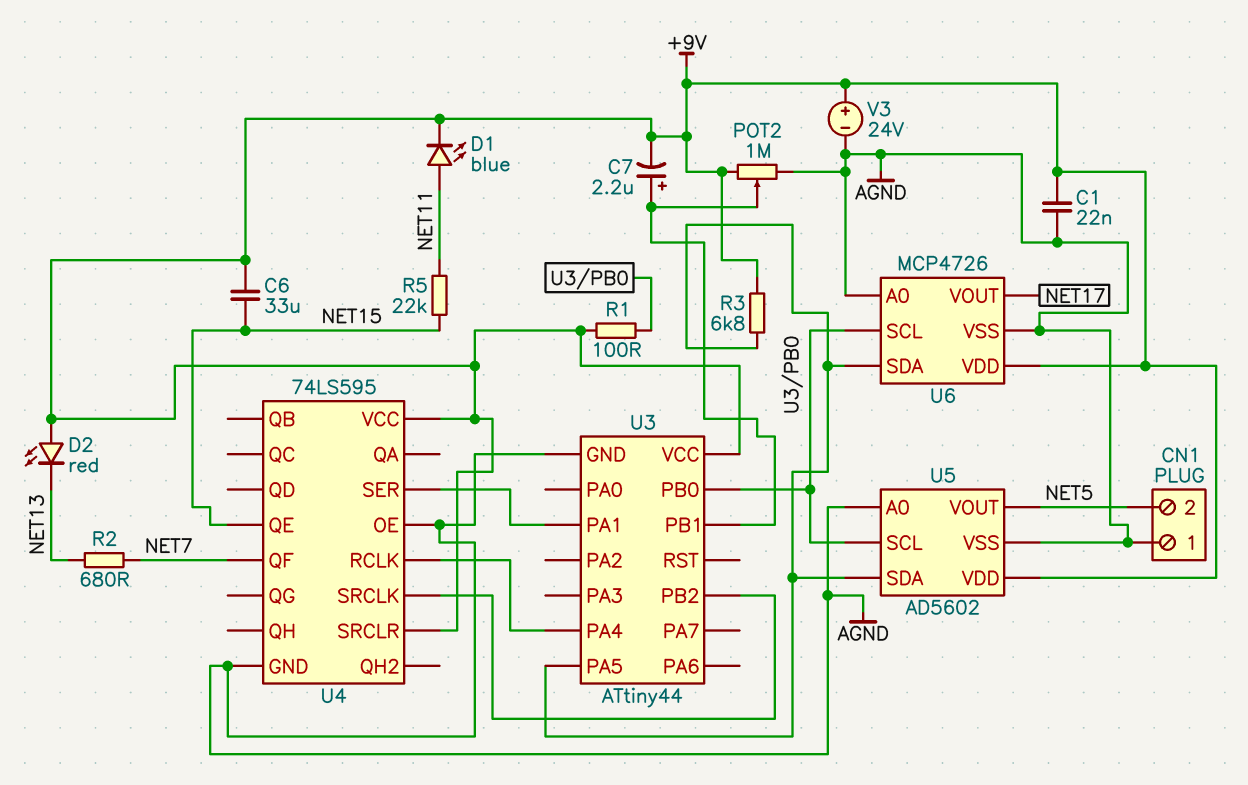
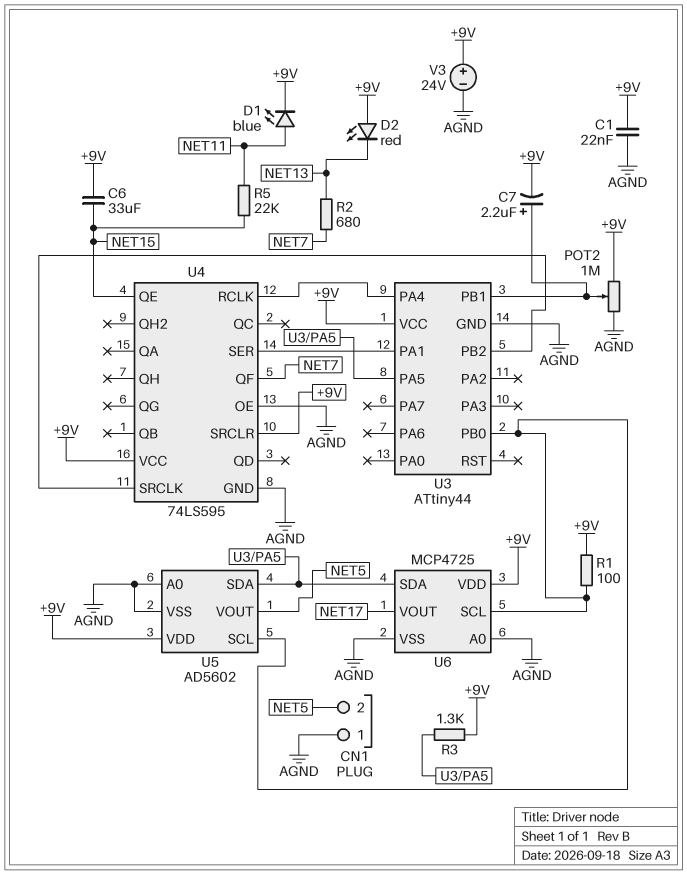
R3: 6.8k (+9V, U3/PA5) -> 1.3k (+9V, U3/PA5)
U6: MCP4726 -> MCP4725

